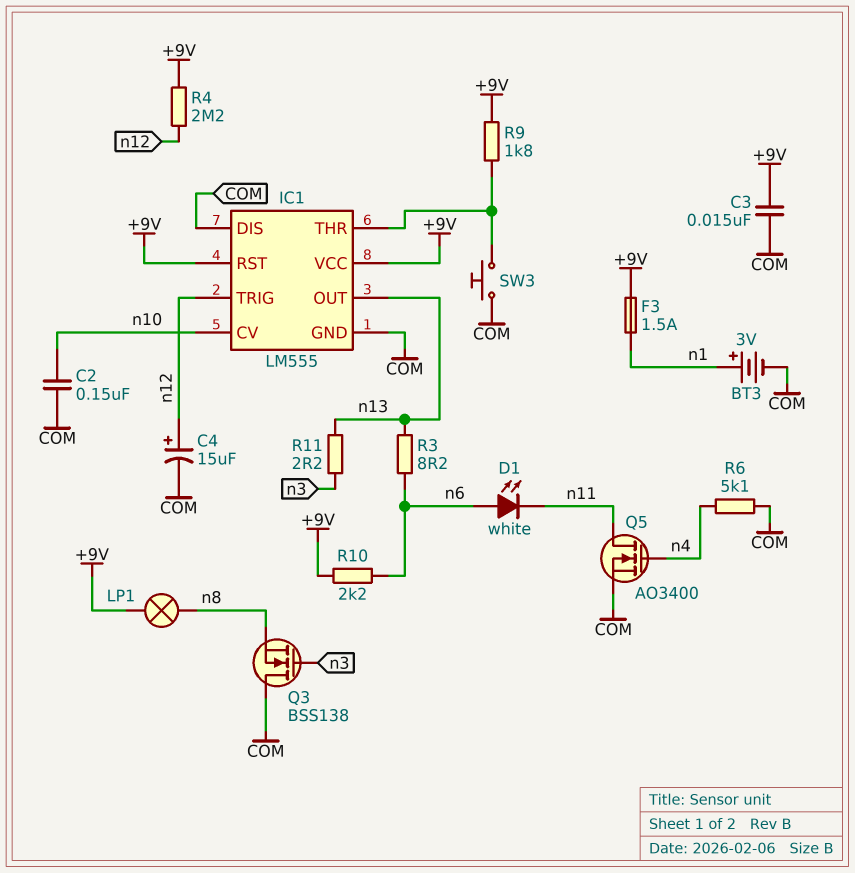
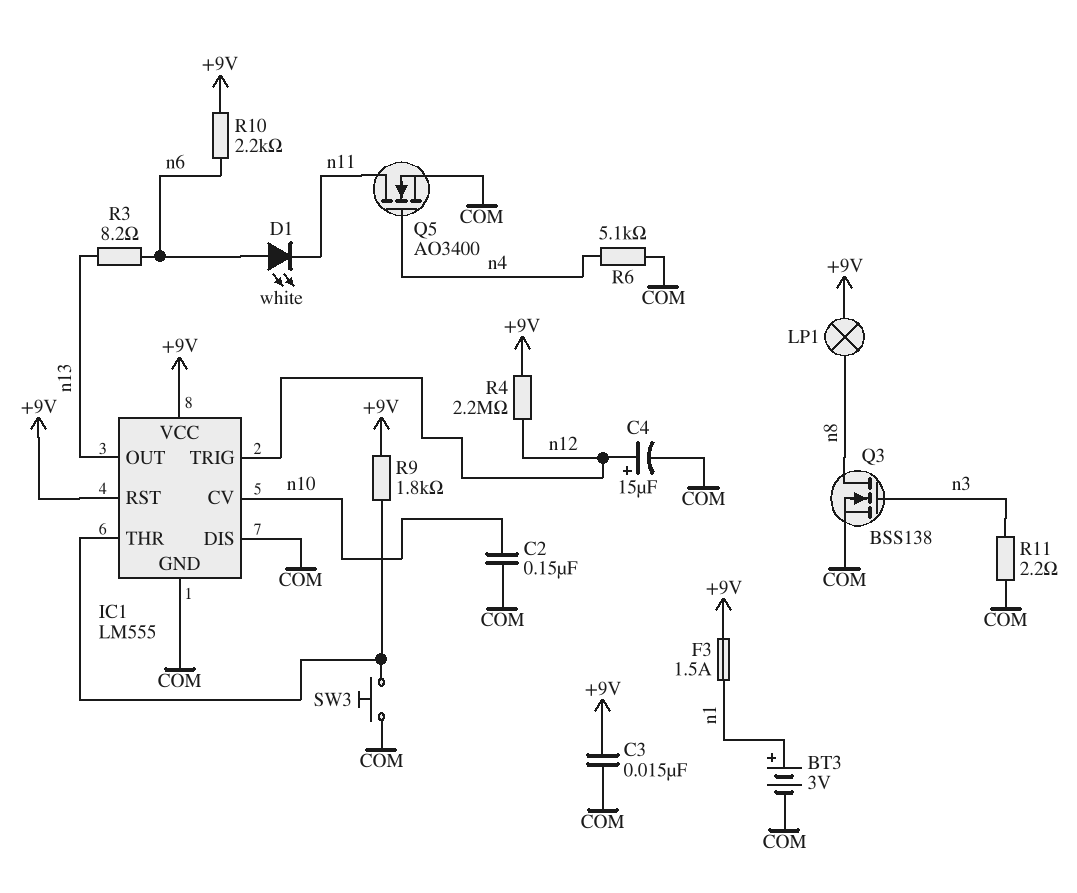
Q3: NMOS BSS138 (G n3, D COM, S n8) -> NMOS BSS138 (G n3, D n8, S COM)
R11: 2.2 (n3, n13) -> 2.2 (COM, n3)

